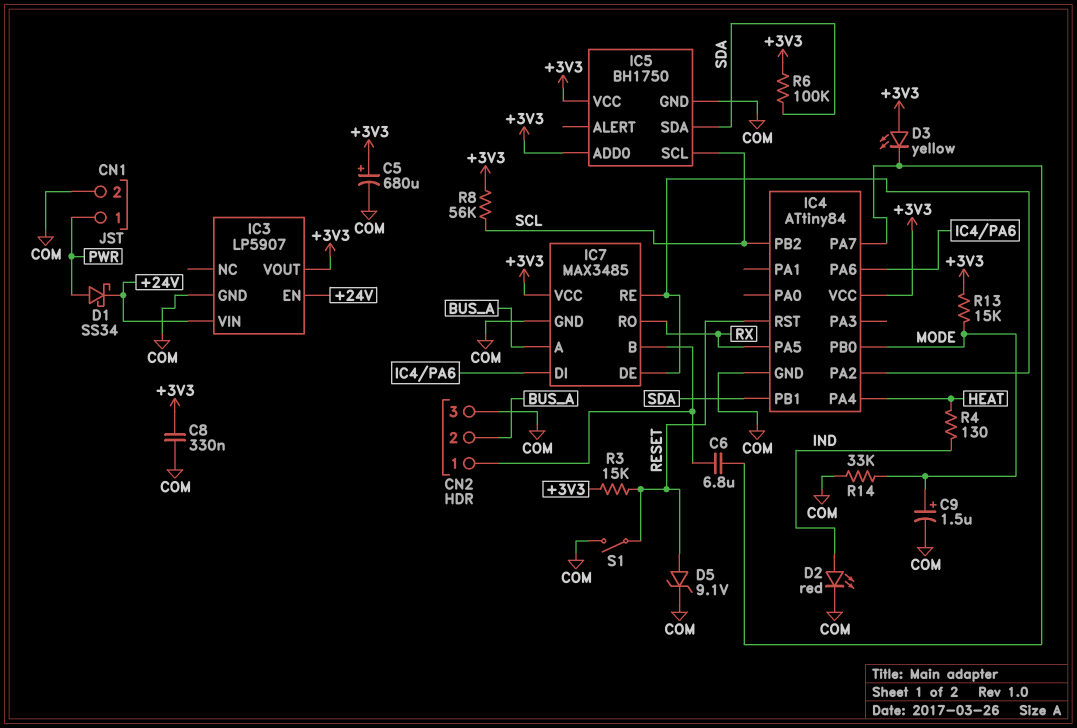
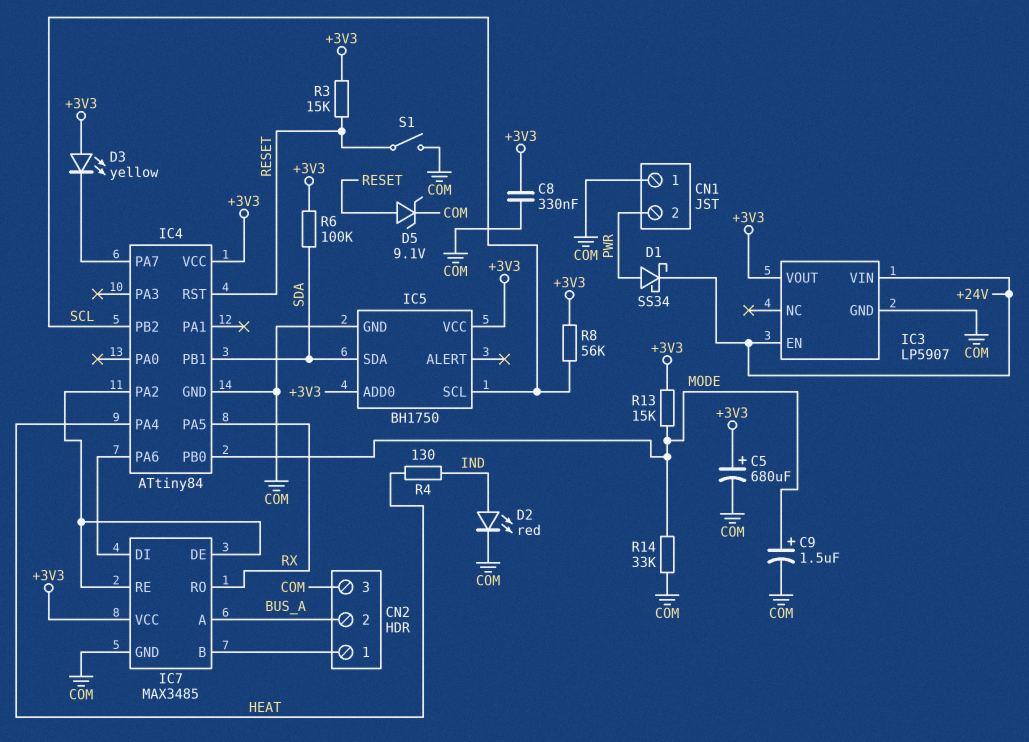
C6: 6.8uF (CN2/1, IC4/PA7) -> none
CN1 pin 1: PWR -> COM
CN1 pin 2: COM -> PWR

